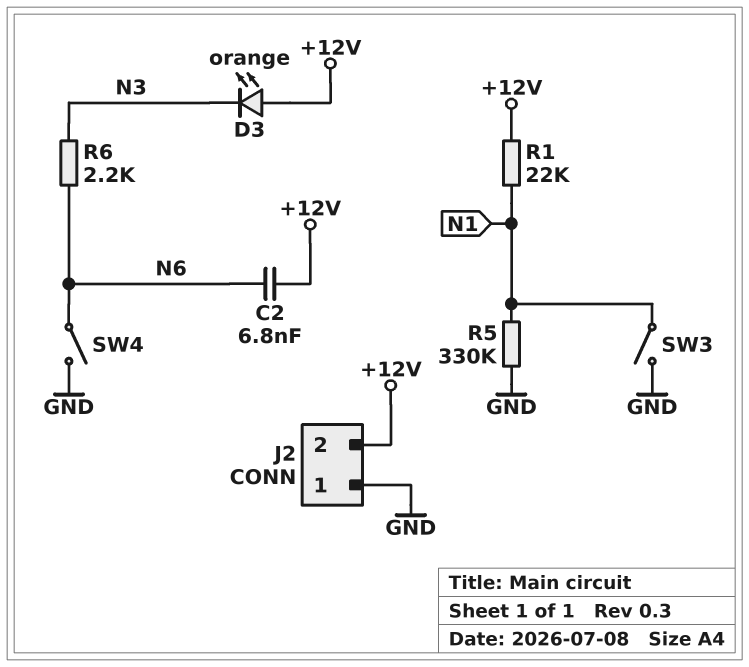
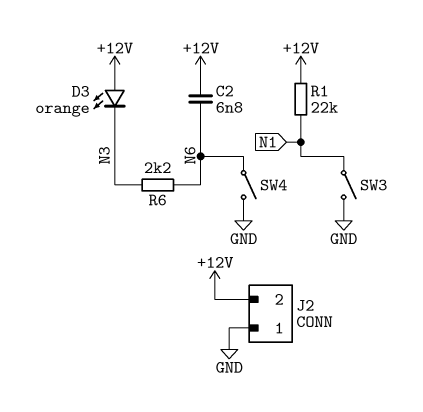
R5: 330k (GND, N1) -> none

